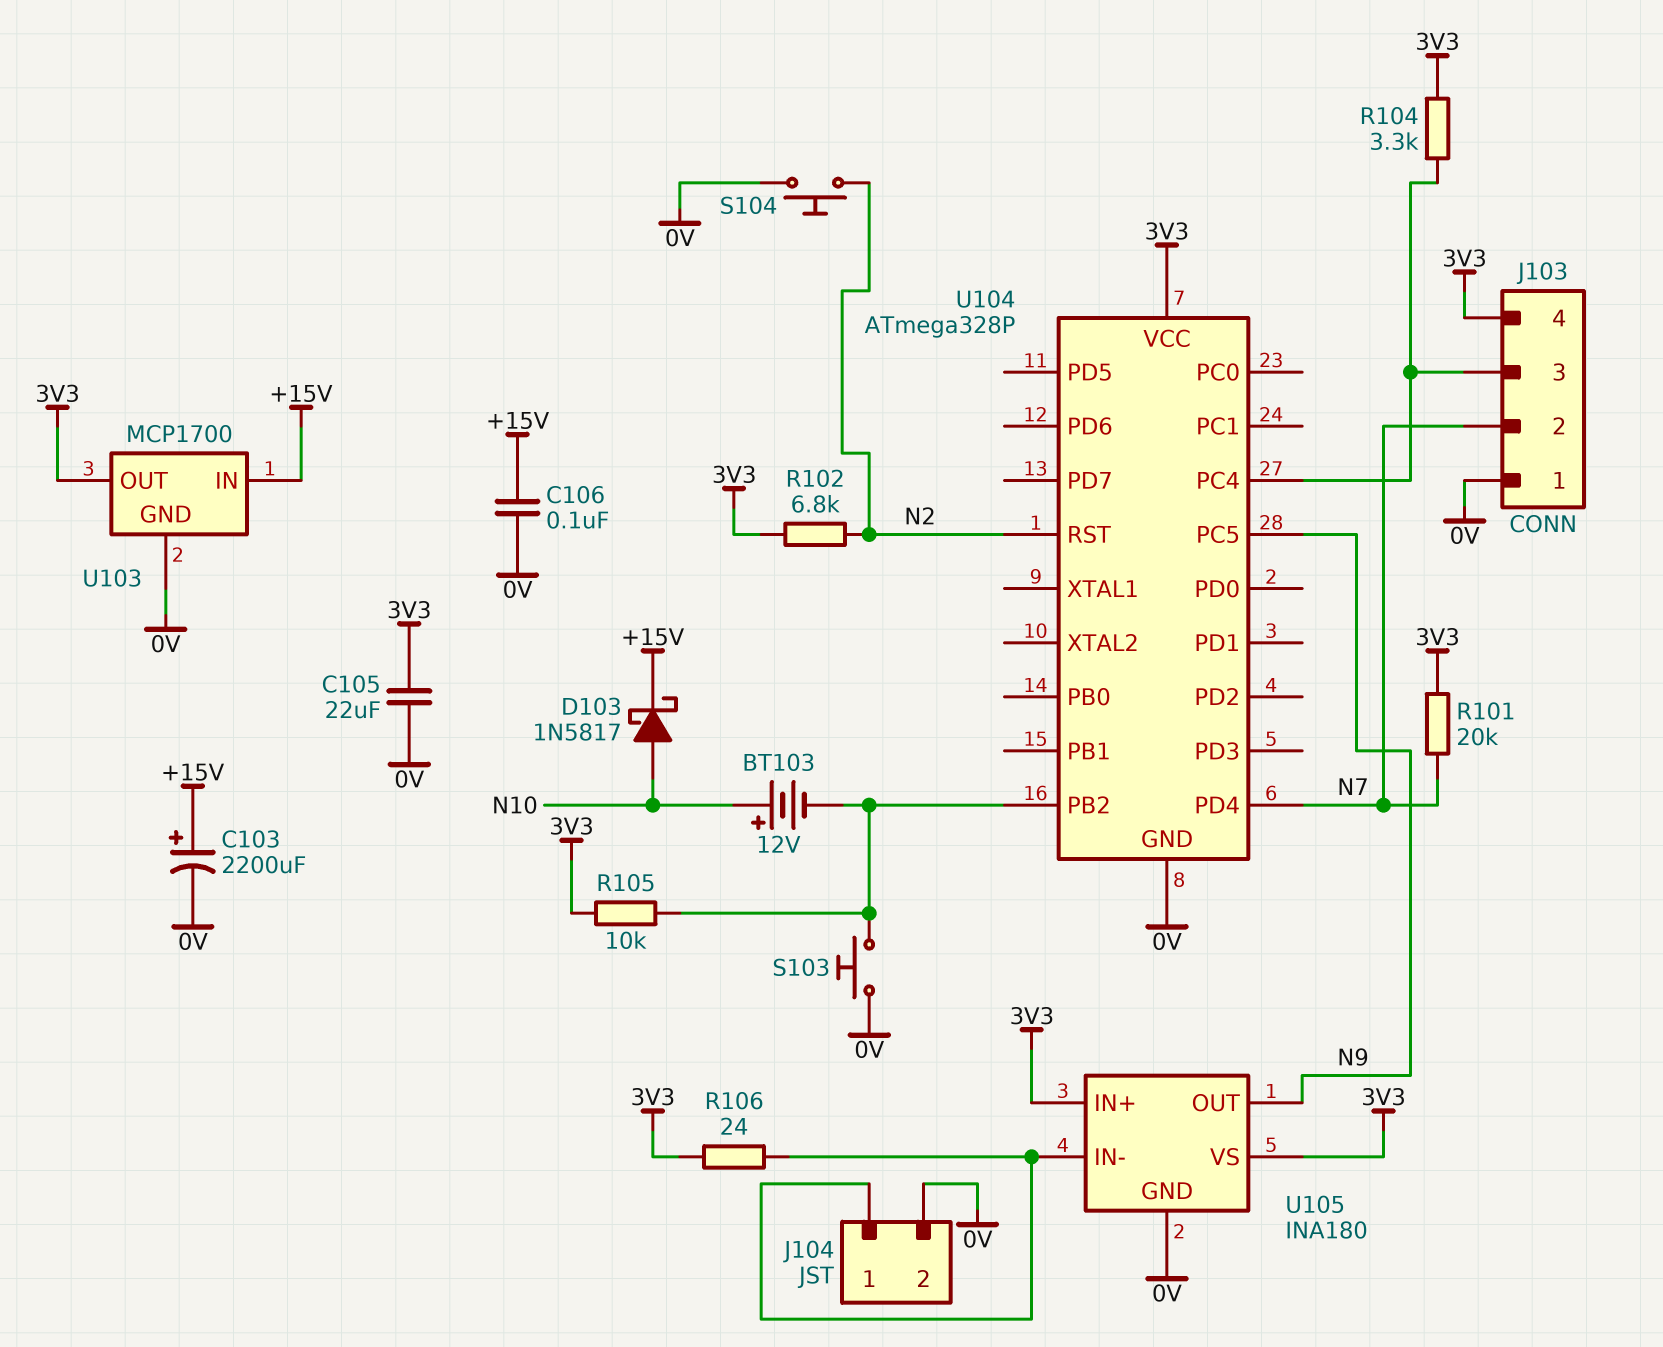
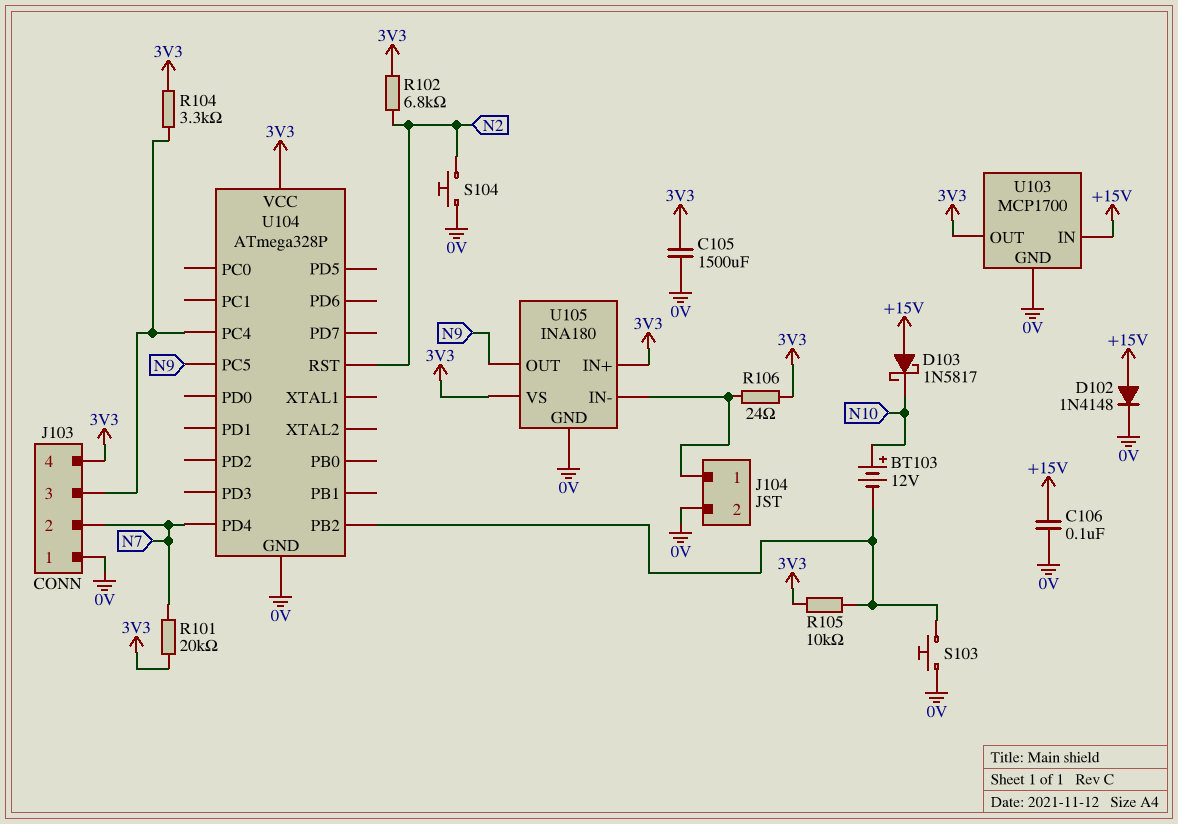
C103: 2200uF (plus +15V, minus 0V) -> none
C105: 22uF (0V, 3V3) -> 1500uF (0V, 3V3)
D102: none -> diode 1N4148 (A +15V, K 0V)
D103: schottky 1N5817 (A N10, K +15V) -> schottky 1N5817 (A +15V, K N10)

